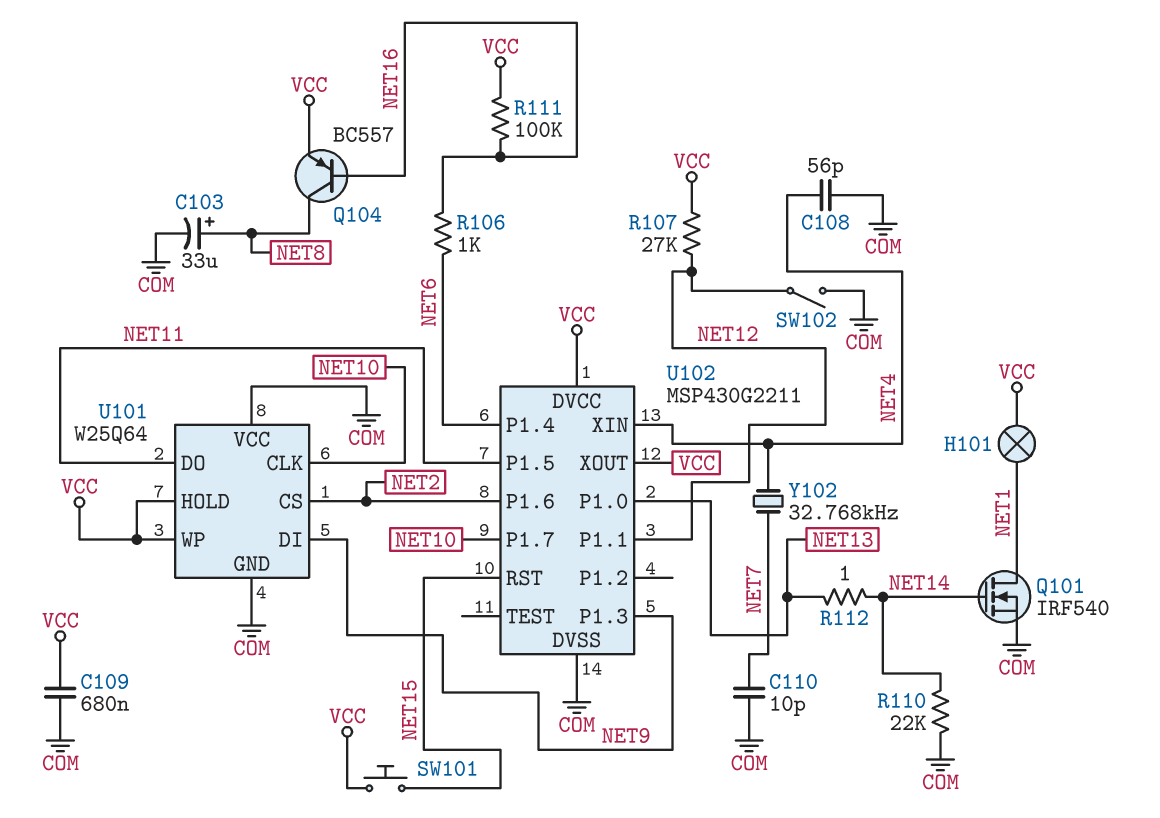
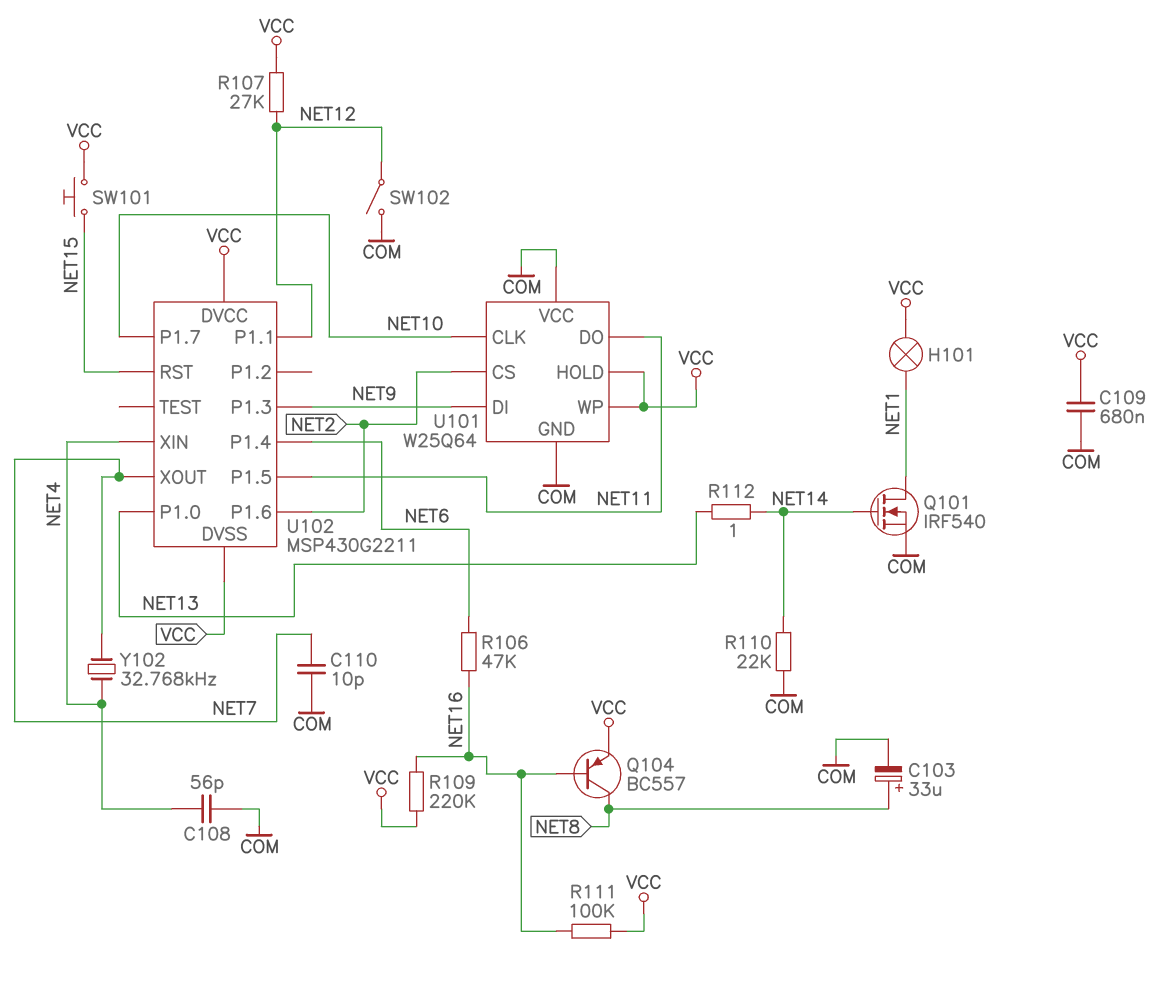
R106: 1k (NET6, NET16) -> 47k (NET6, NET16)
R109: none -> 220k (NET16, VCC)
U102 pin DVSS: COM -> VCC
U102 pin XOUT: VCC -> NET7

